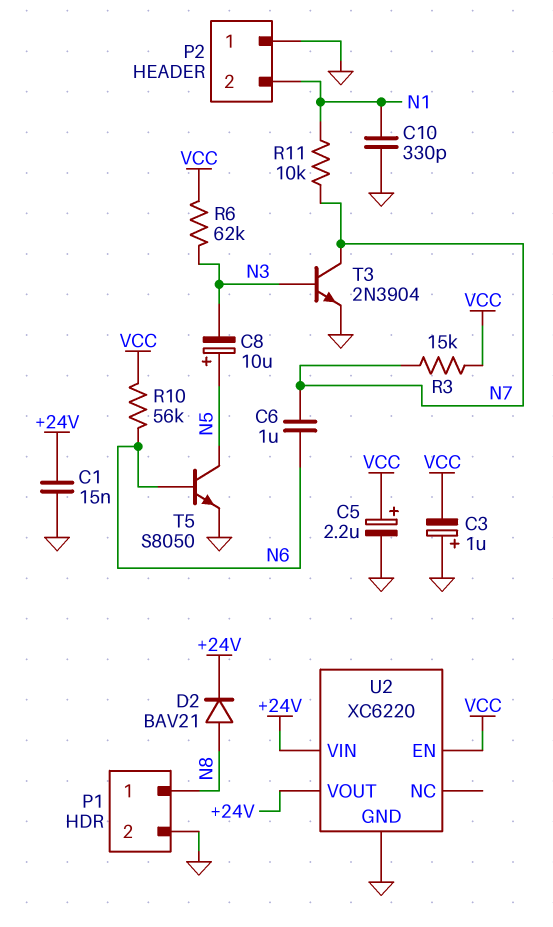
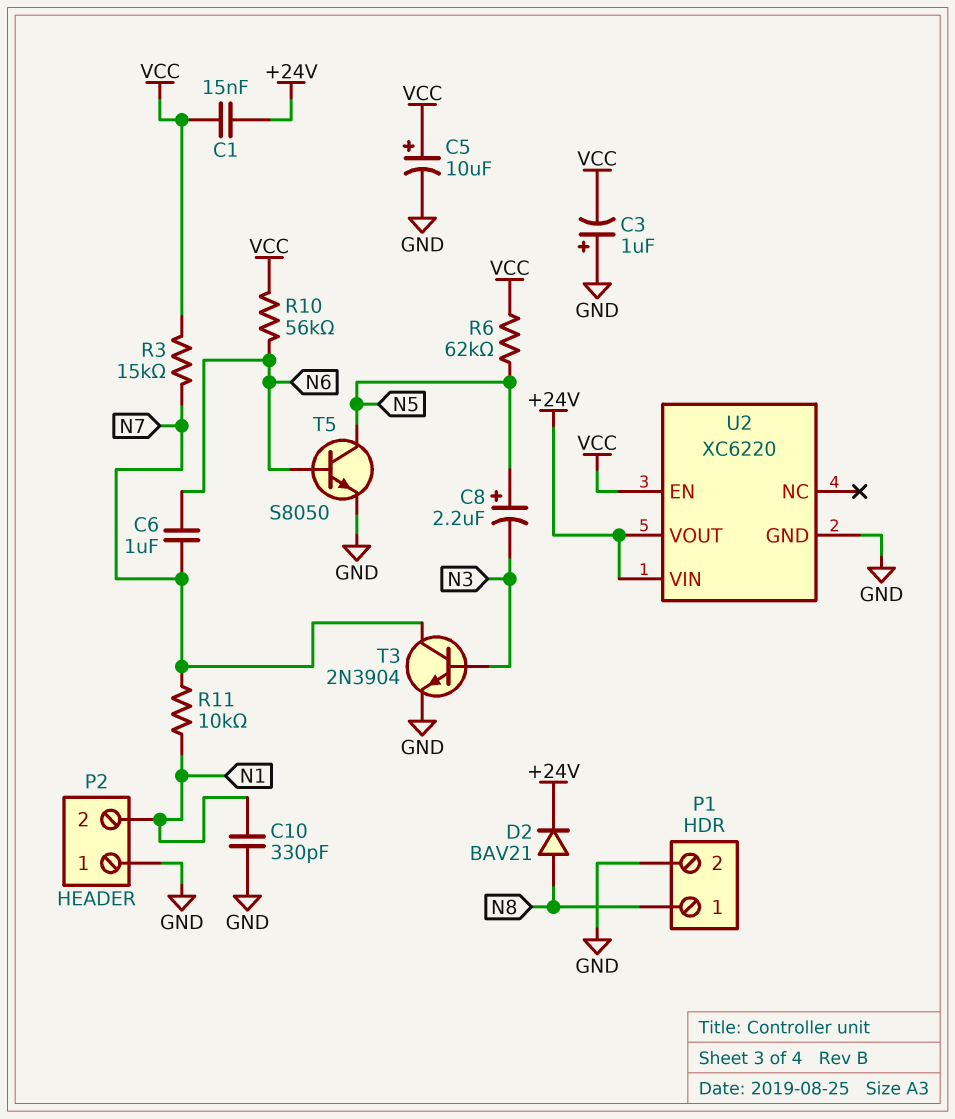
C1: 15nF (+24V, GND) -> 15nF (+24V, VCC)
C5: 2.2uF (plus VCC, minus GND) -> 10uF (plus VCC, minus GND)
C8: 10uF (plus N5, minus N3) -> 2.2uF (plus N5, minus N3)
R6: 62k (N3, VCC) -> 62k (N5, VCC)

